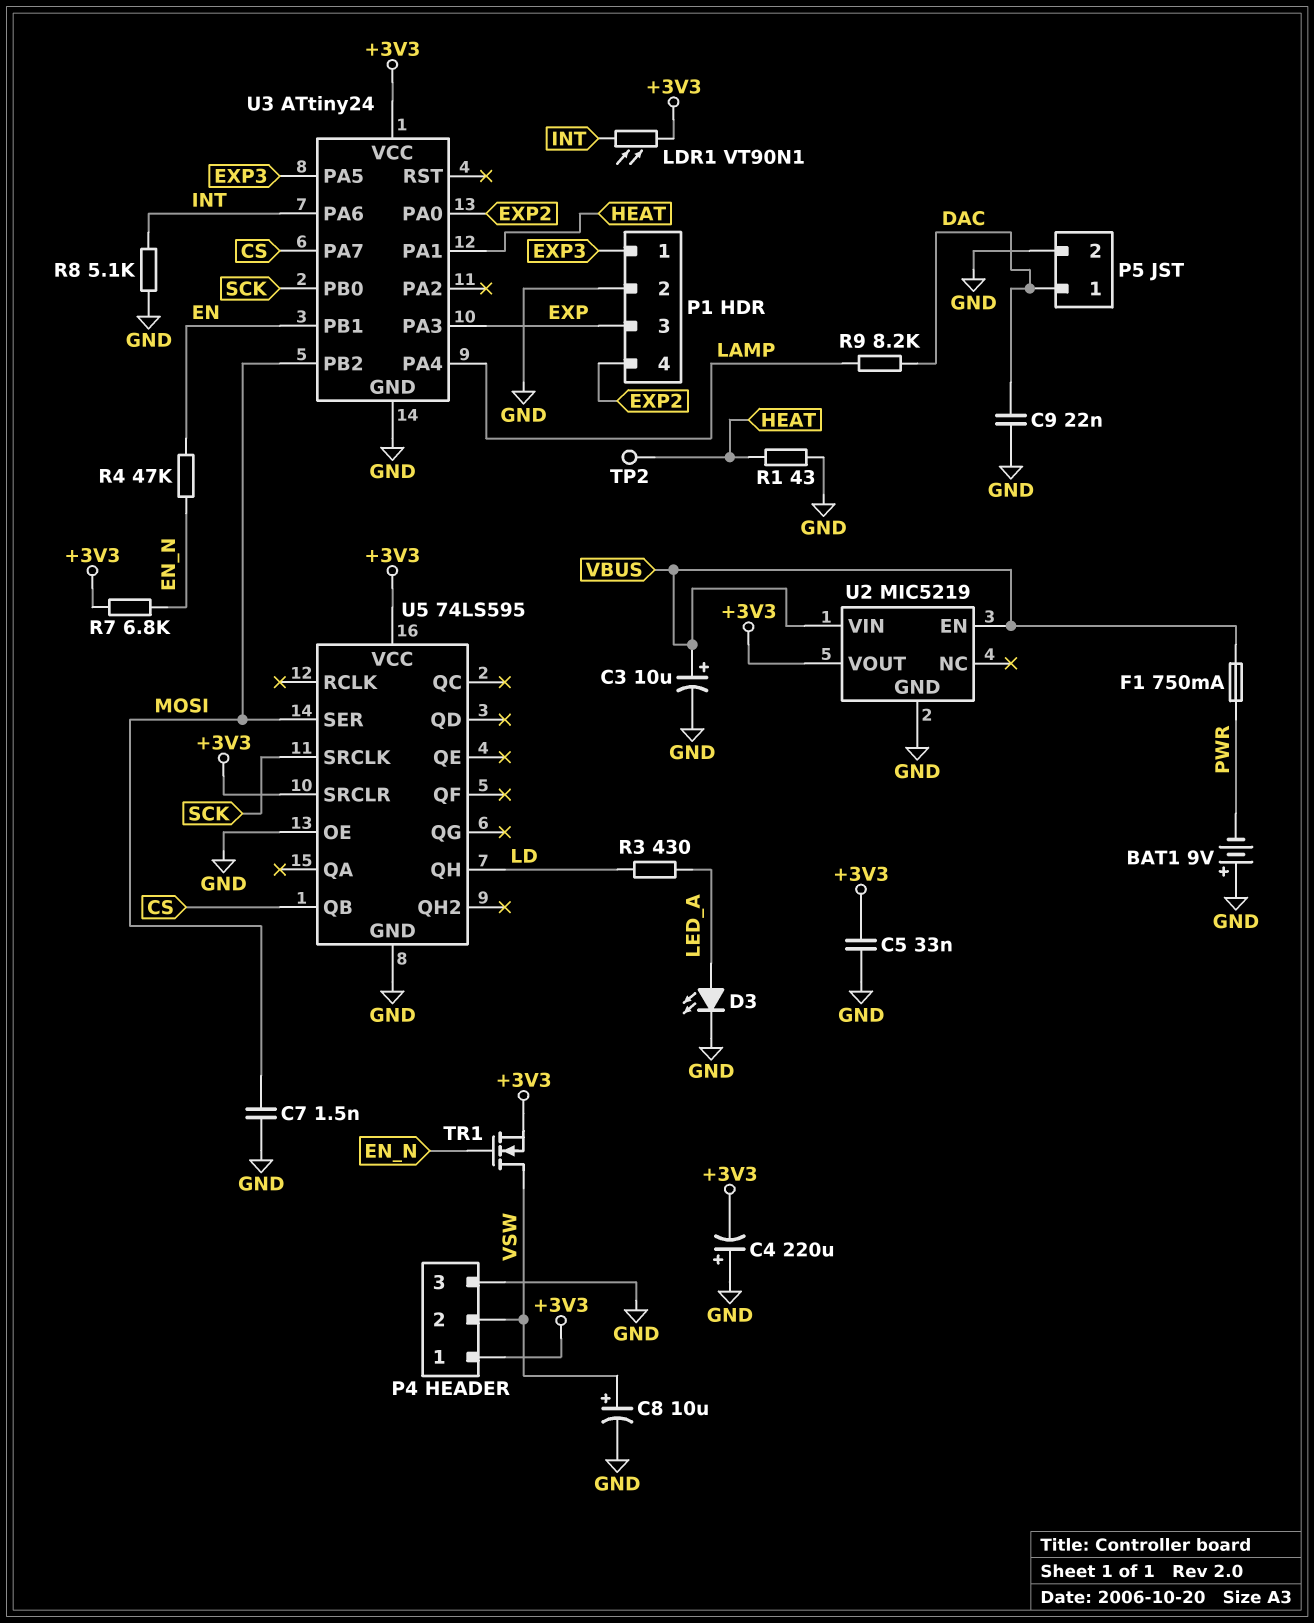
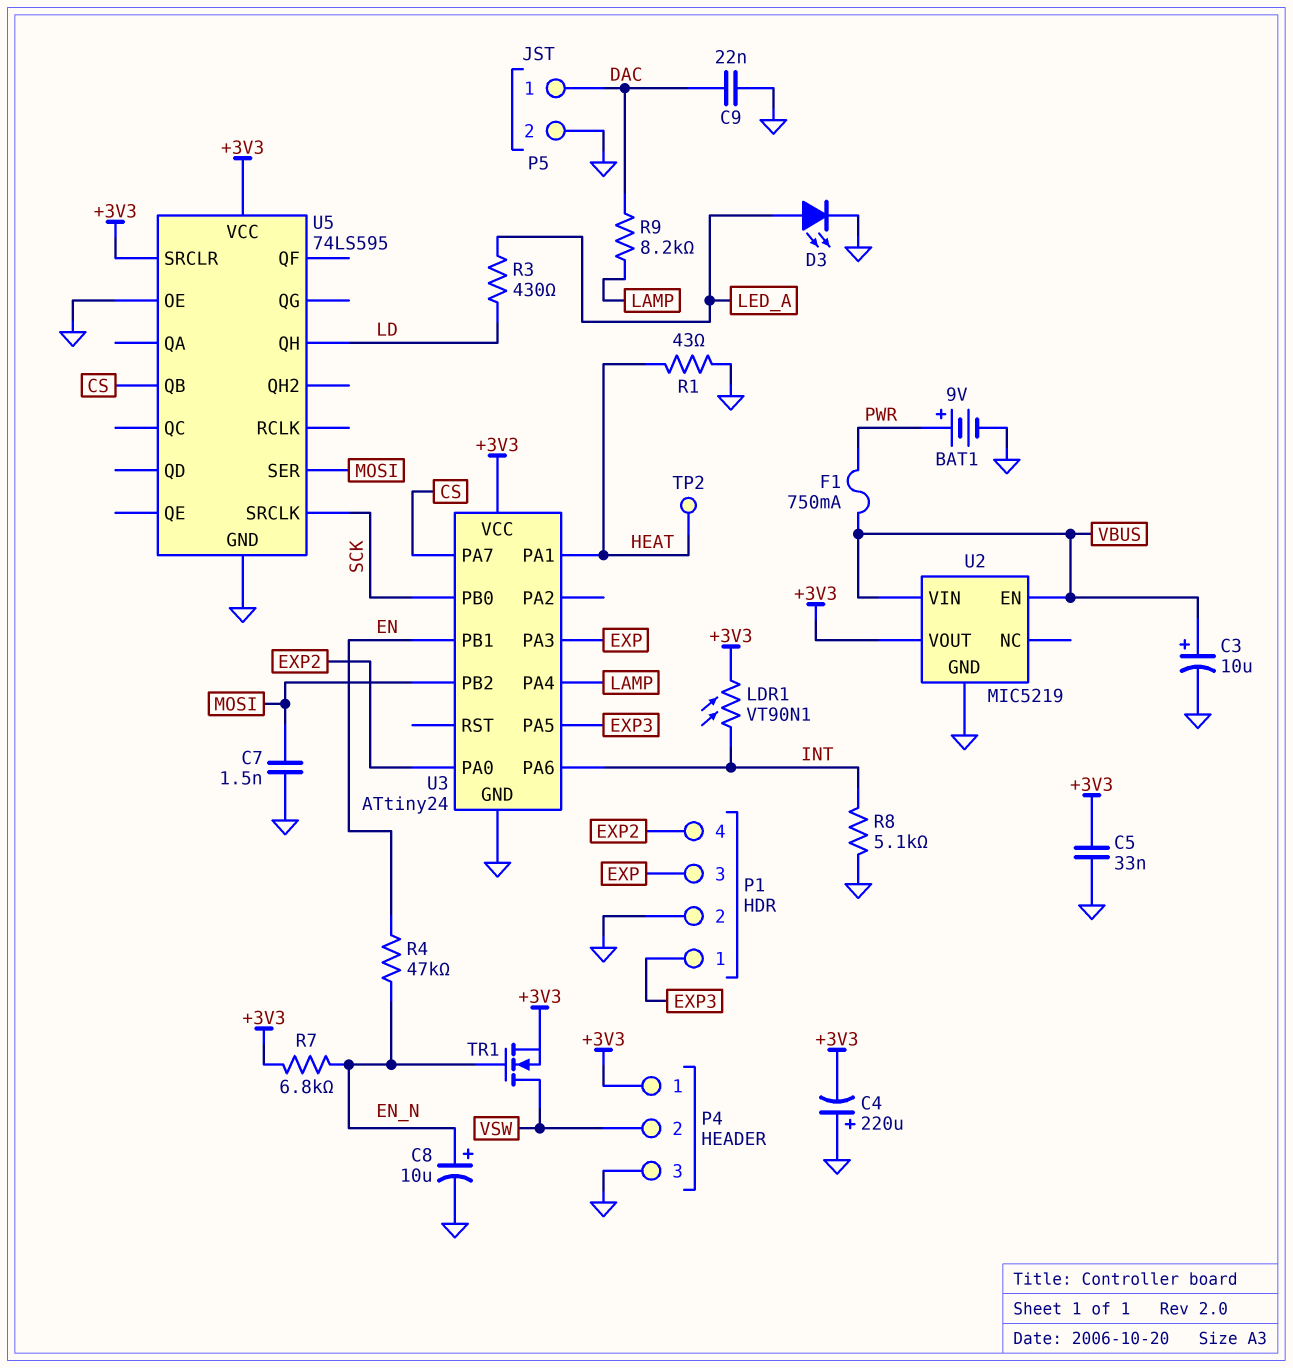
BAT1: 9V (plus GND, minus PWR) -> 9V (plus PWR, minus GND)
C8: 10uF (plus VSW, minus GND) -> 10uF (plus EN_N, minus GND)

